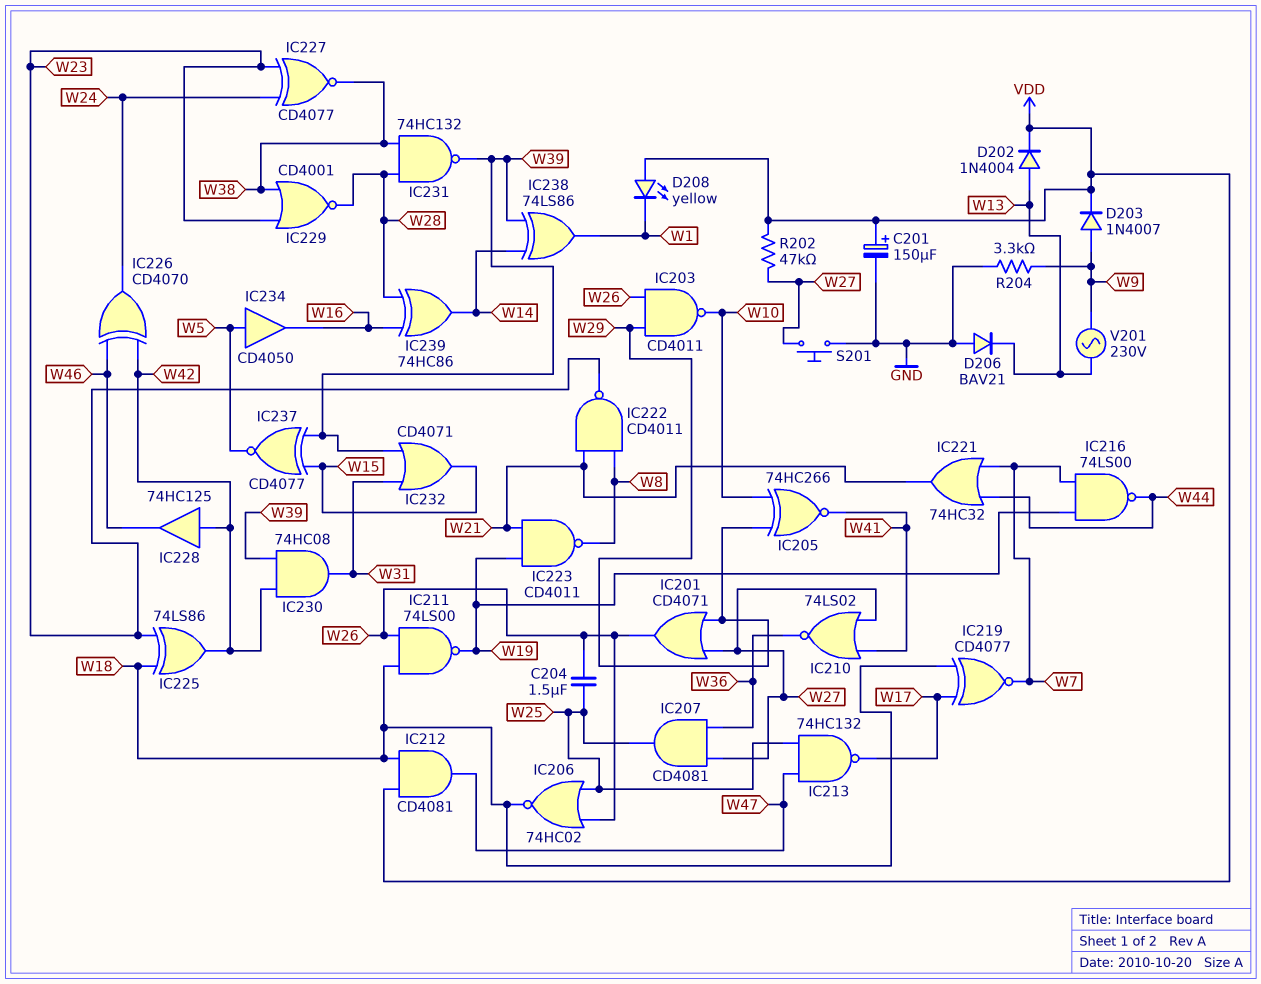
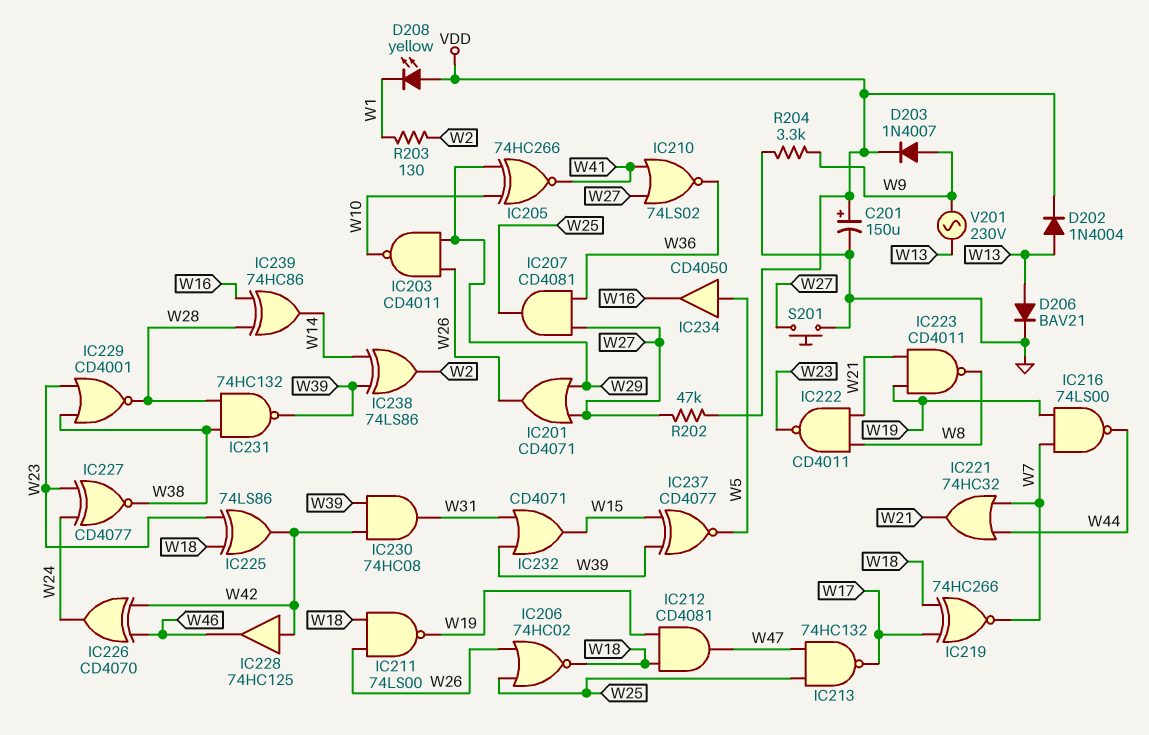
C204: 1.5uF (W25, W26) -> none
D206: diode BAV21 (A GND, K W13) -> diode BAV21 (A W13, K GND)
IC212: AND CD4081 (in VDD, in W18, out W47) -> AND CD4081 (in W18, in W19, out W47)
IC219: XNOR CD4077 (in W17, in W18, out W7) -> XNOR 74HC266 (in W17, in W18, out W7)
IC238: XOR 74LS86 (in W14, in W39, out W1) -> XOR 74LS86 (in W14, in W39, out W2)
R203: none -> 130 (W1, W2)

